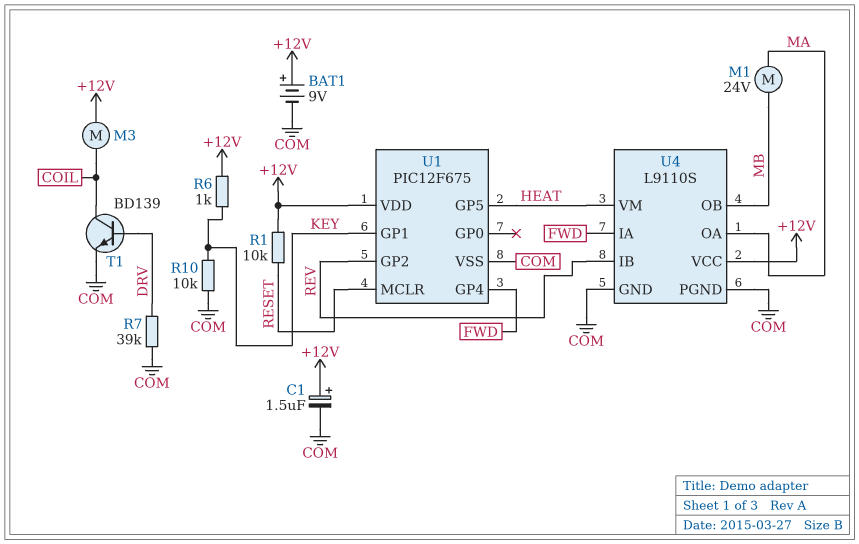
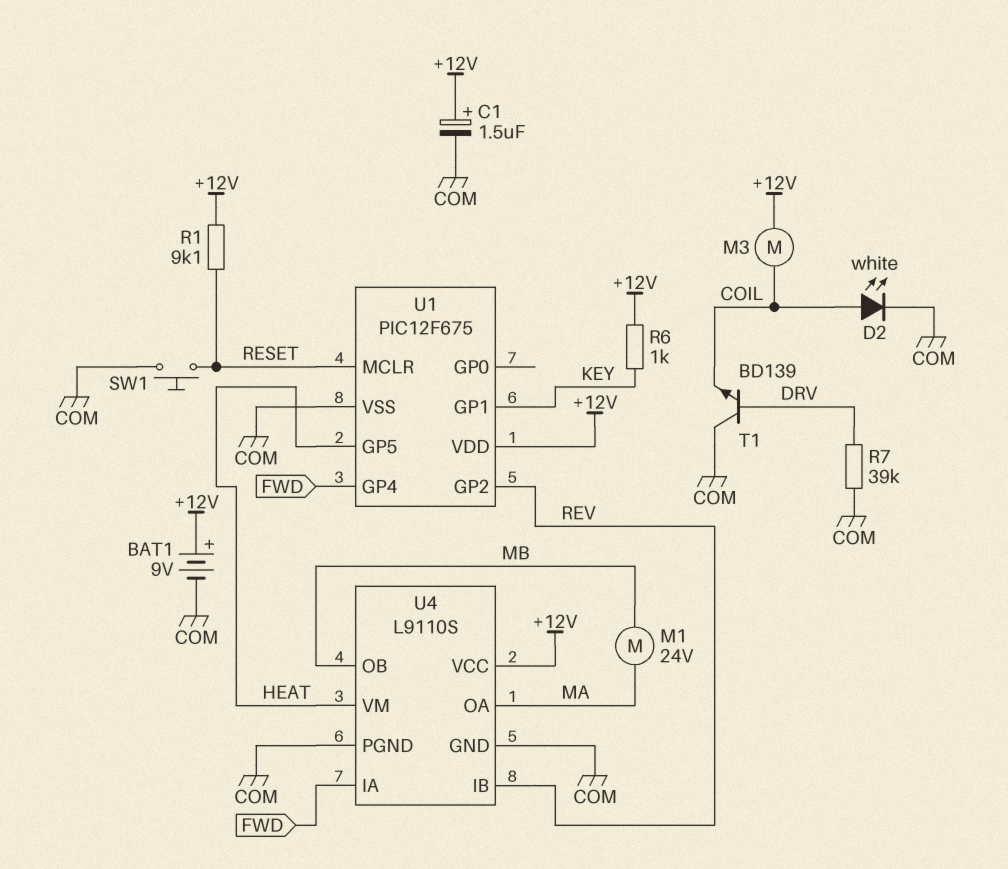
D2: none -> LED white (A COIL, K COM)
R1: 10k (+12V, RESET) -> 9.1k (+12V, RESET)
R10: 10k (COM, KEY) -> none
SW1: none -> button (COM, RESET)
T1: NPN BD139 (B DRV, C COIL, E COM) -> NPN BD139 (B DRV, C COM, E COIL)

